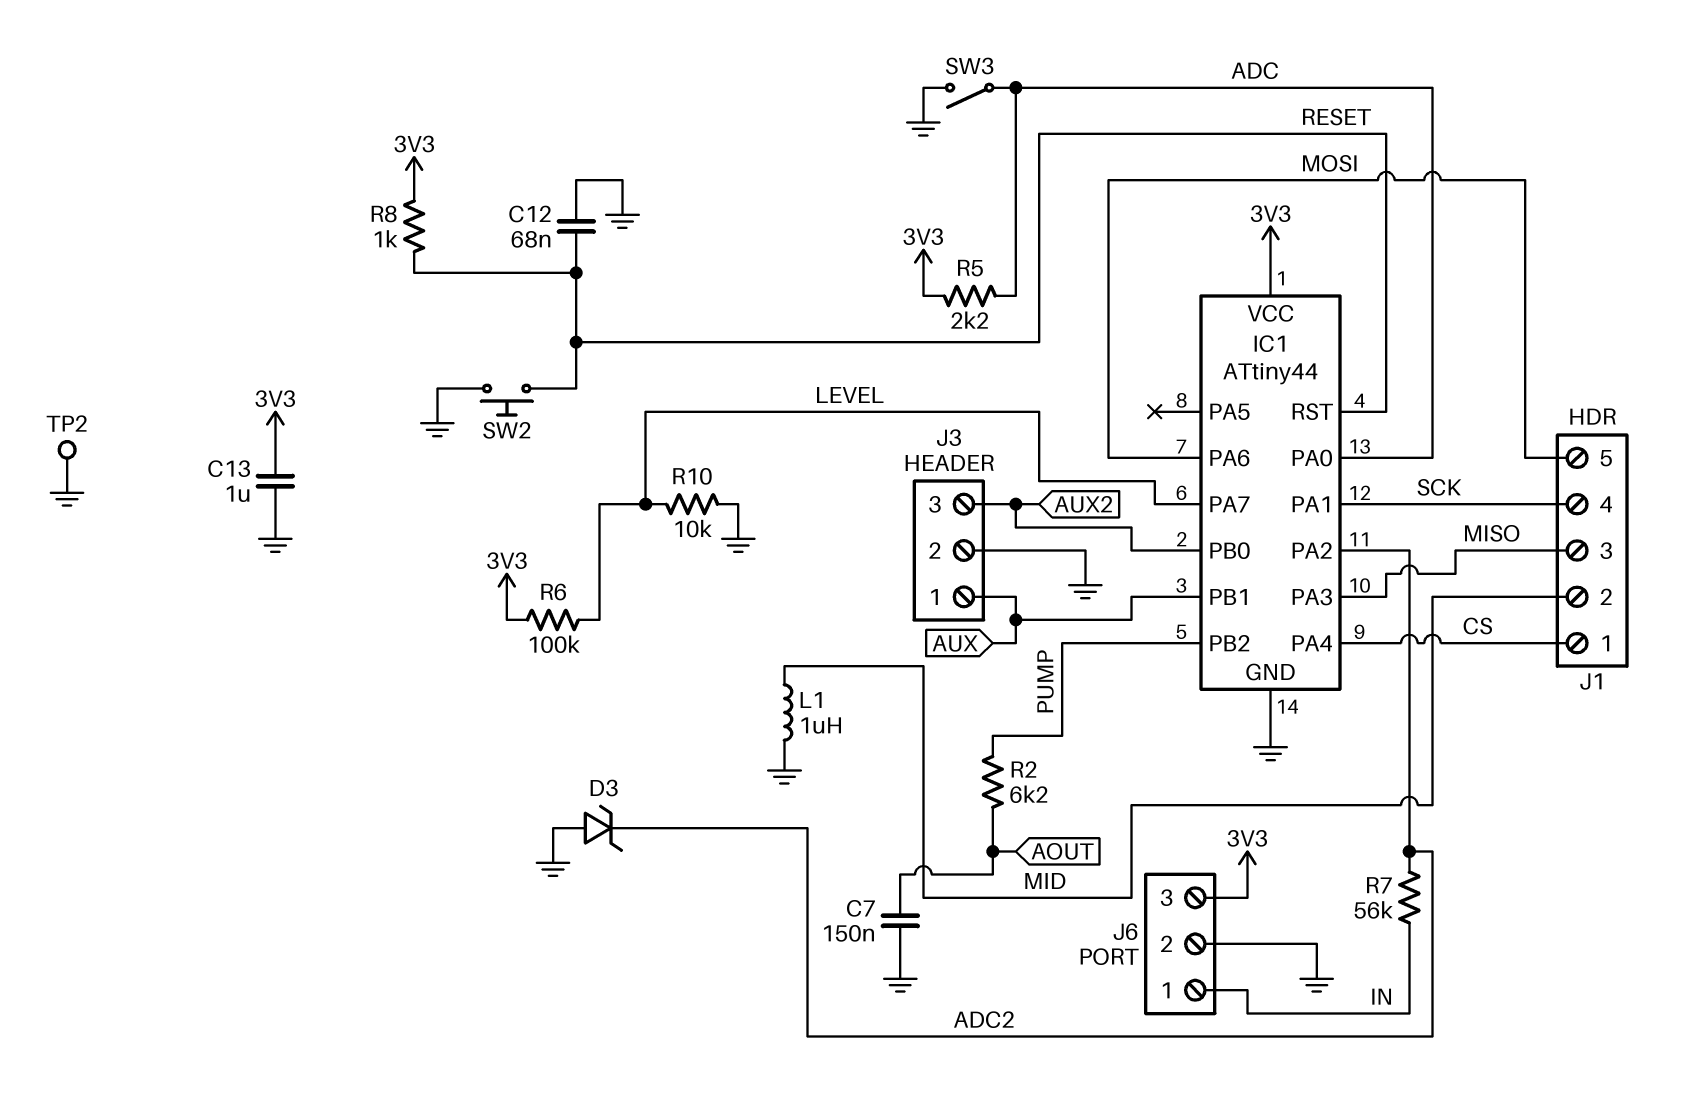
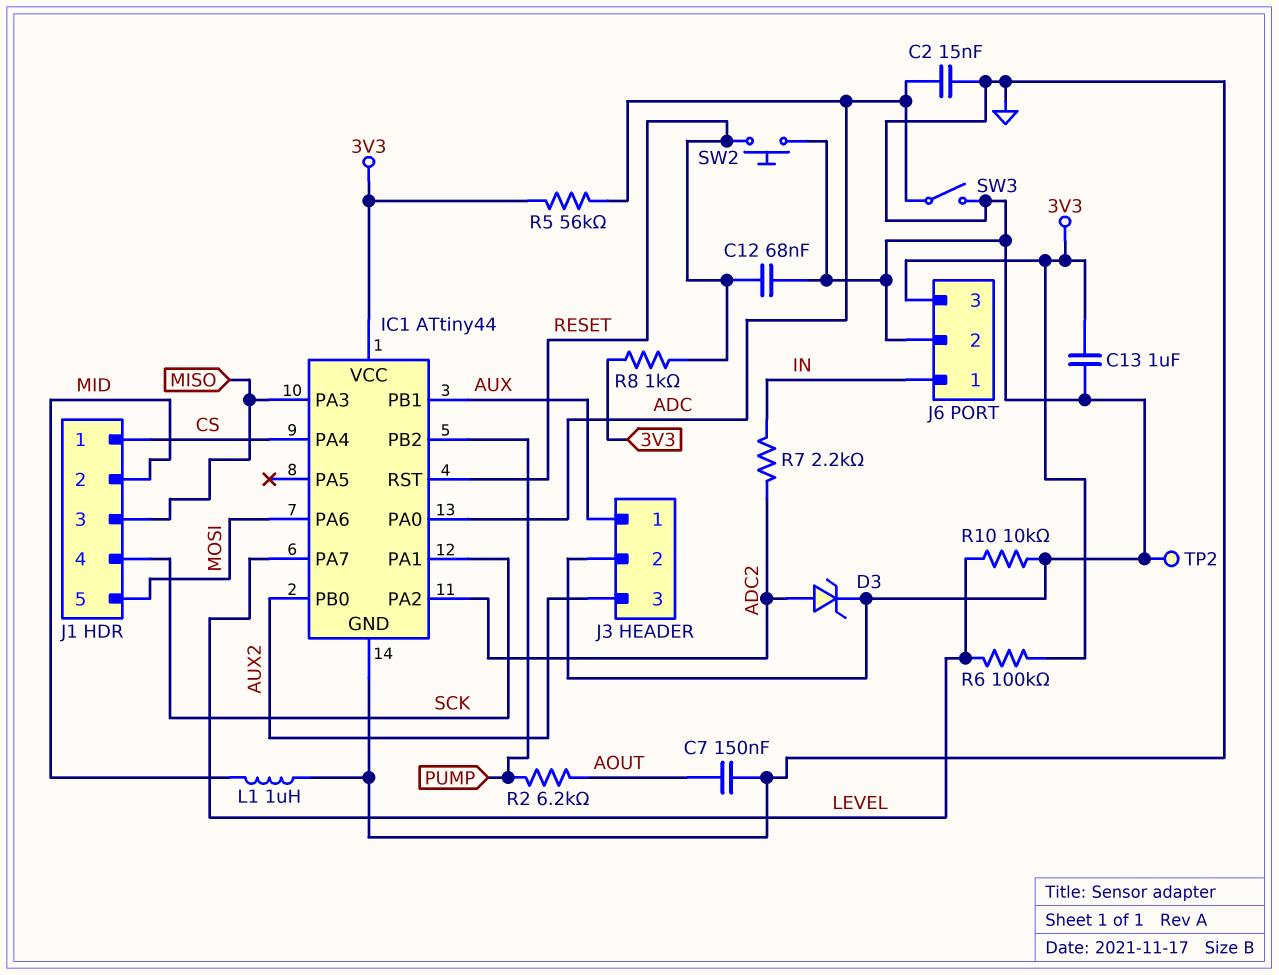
C2: none -> 15nF (ADC, GND)
D3: zener (A GND, K ADC2) -> zener (A ADC2, K GND)
R5: 2.2k (3V3, ADC) -> 56k (3V3, ADC)
R7: 56k (ADC2, IN) -> 2.2k (ADC2, IN)

